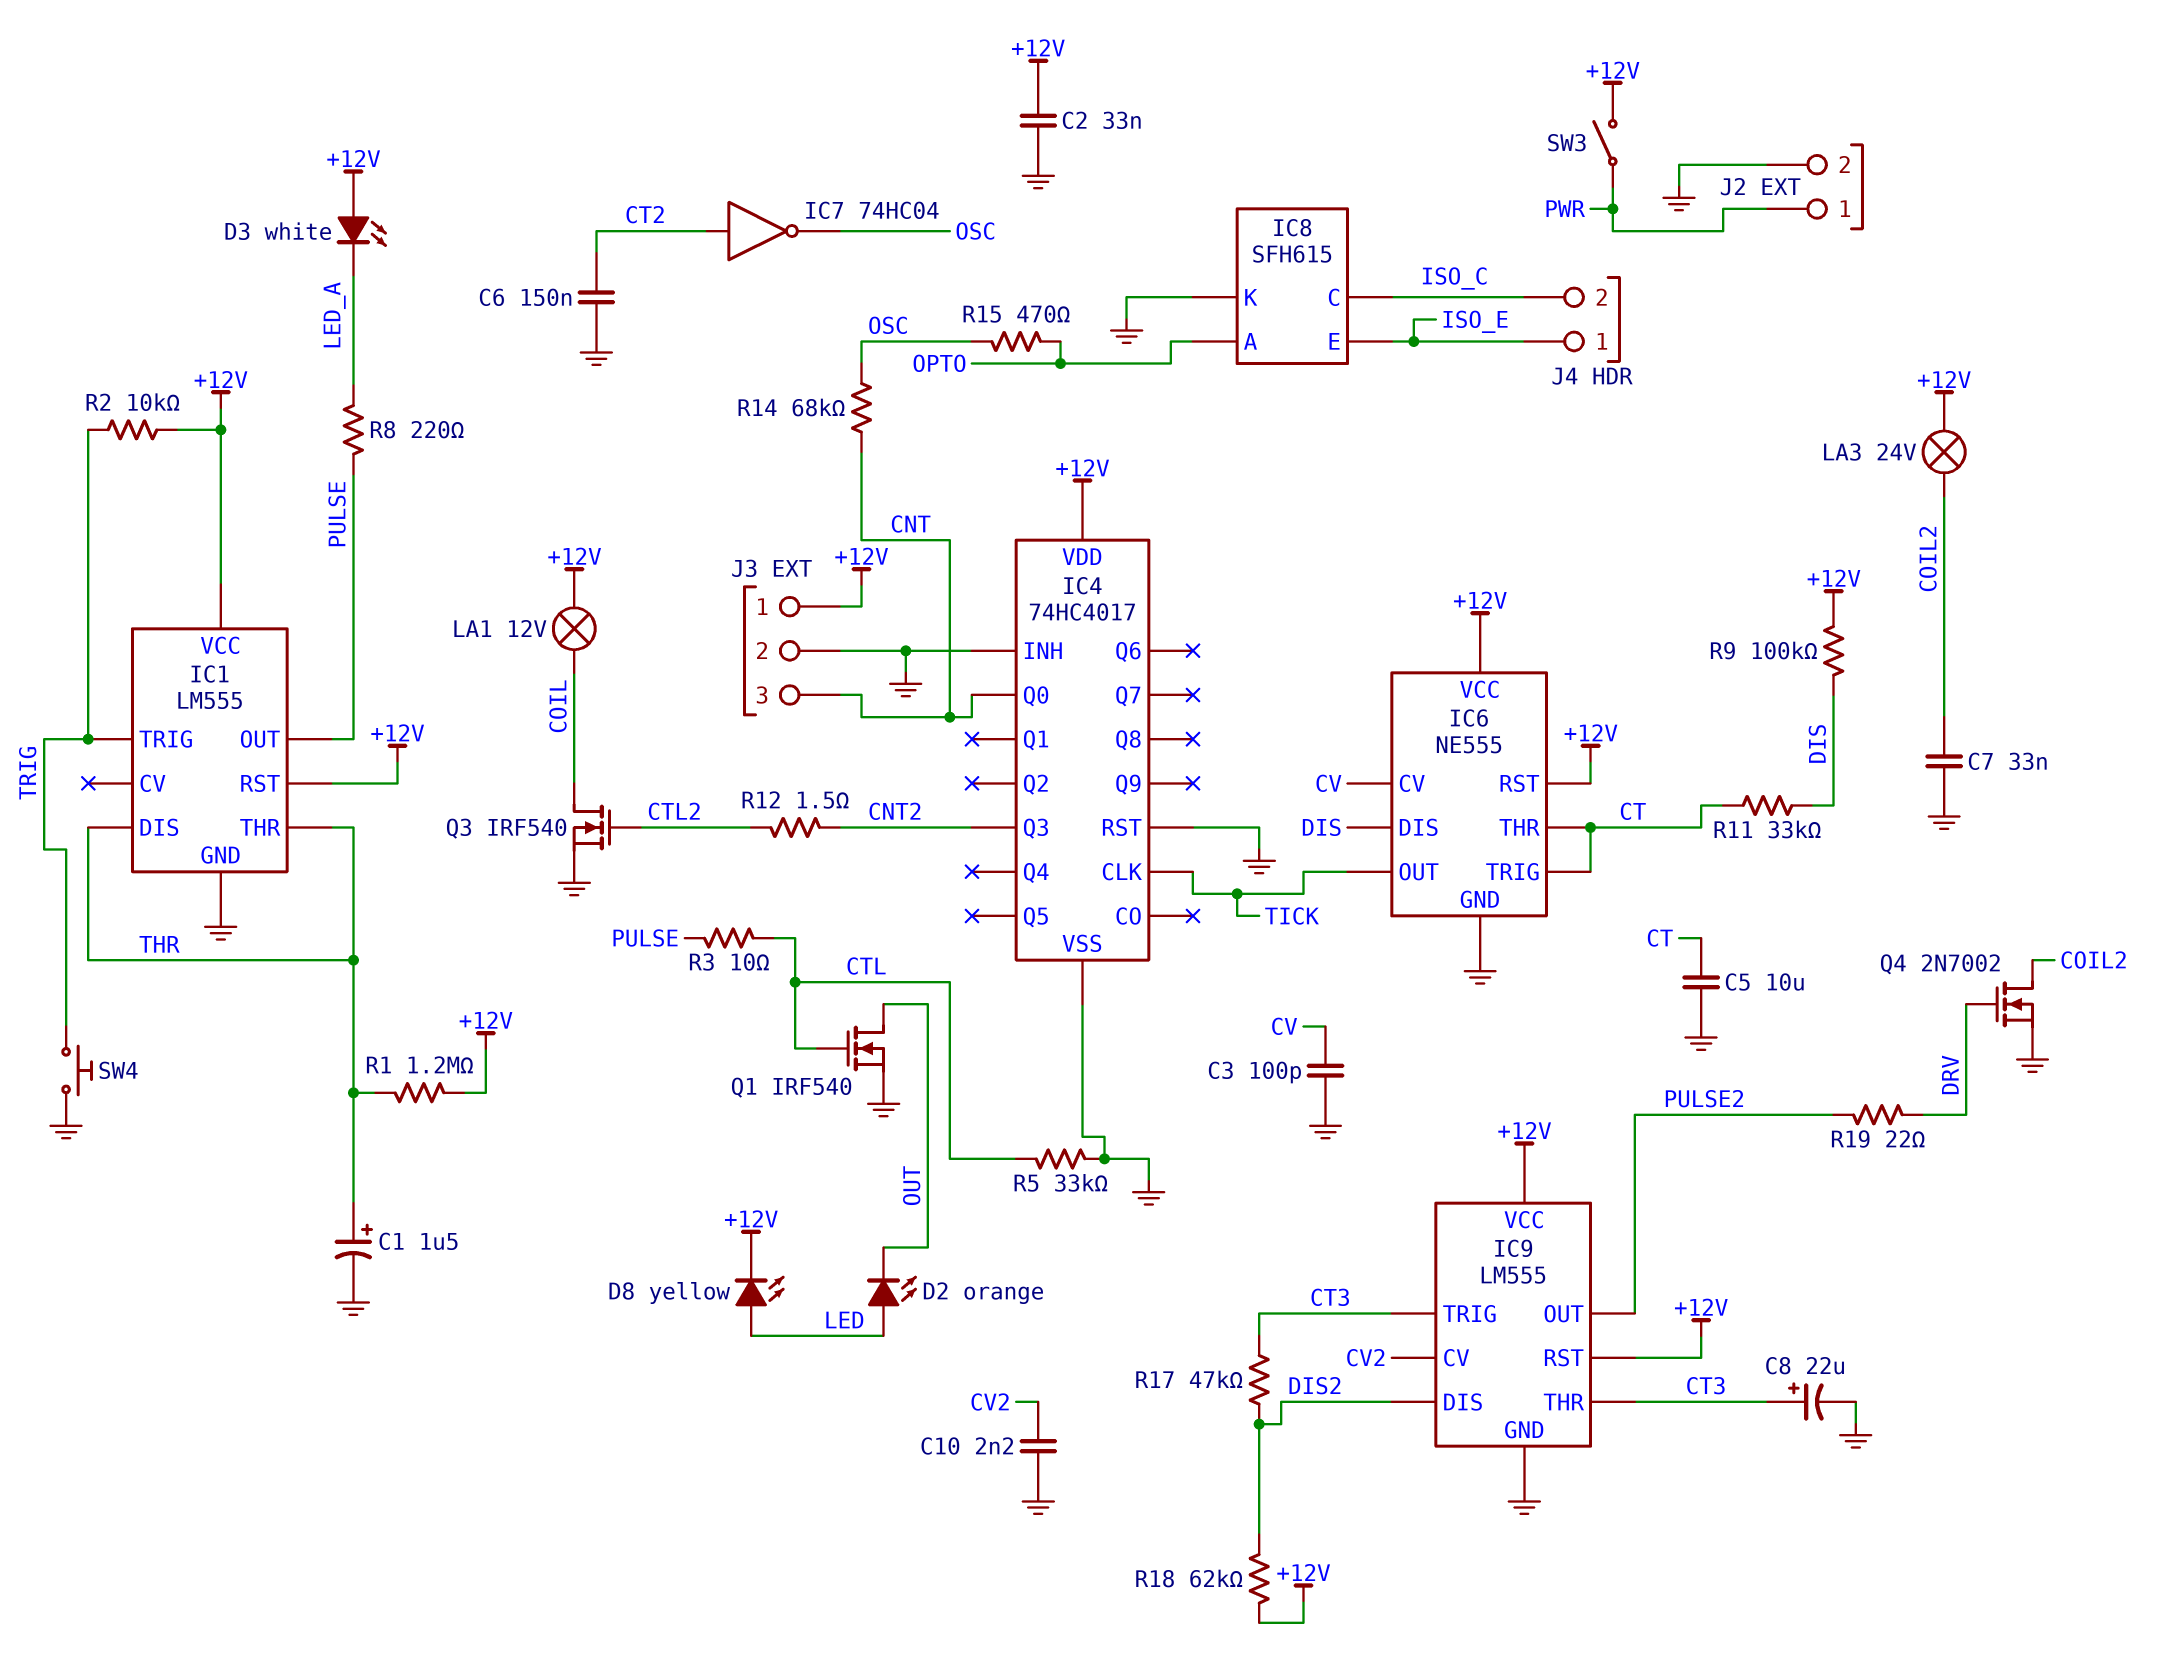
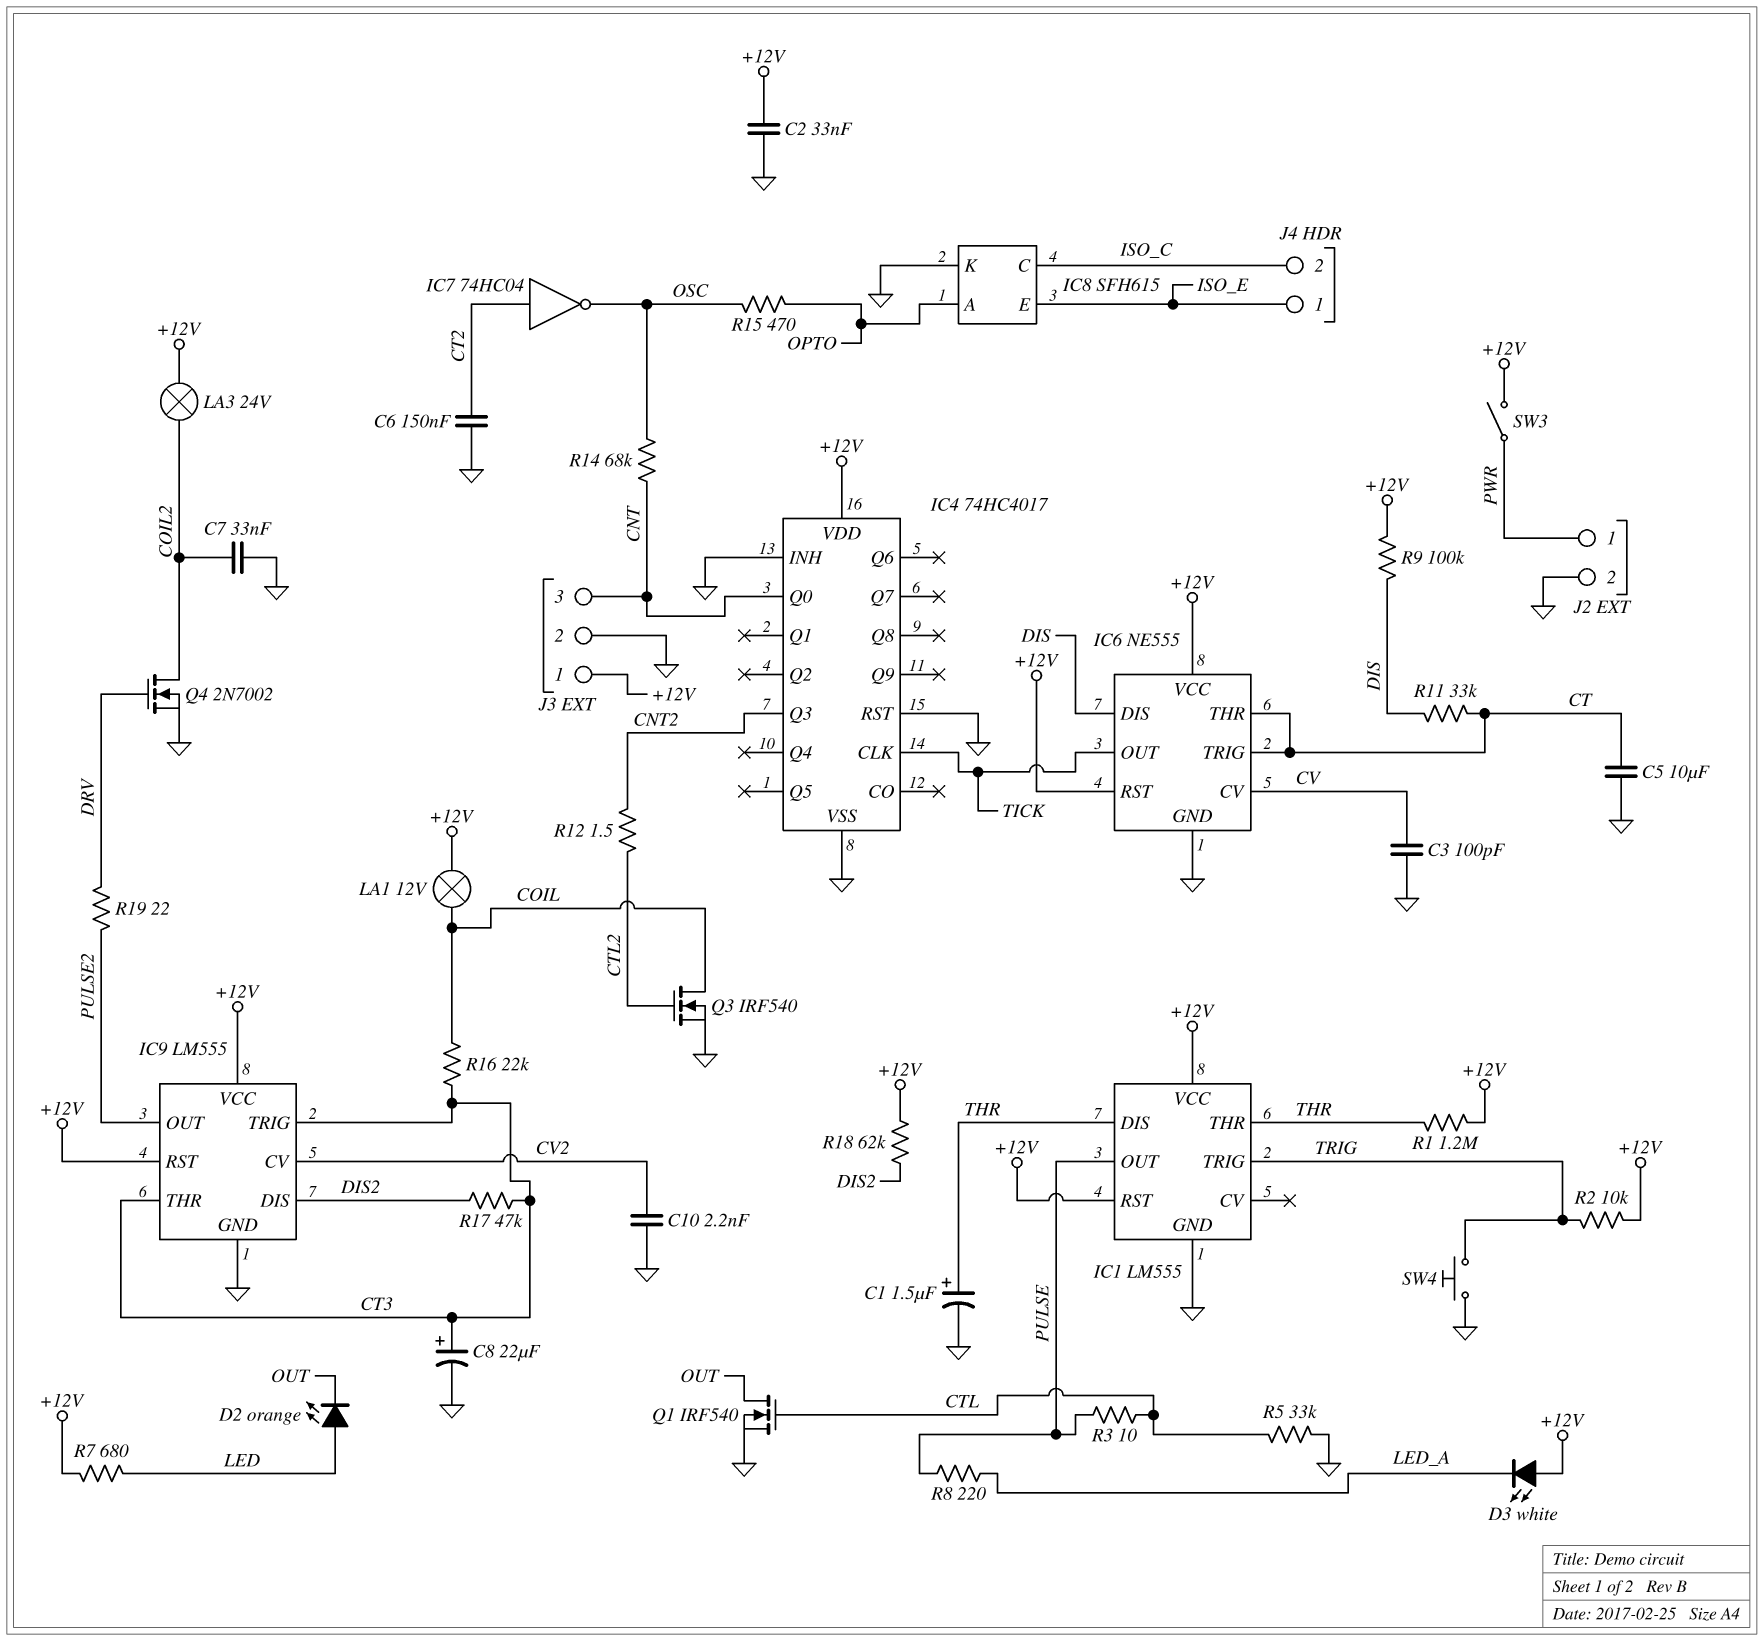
D8: LED yellow (A LED, K +12V) -> none
R7: none -> 680 (+12V, LED)
R16: none -> 22k (COIL, CT3)

